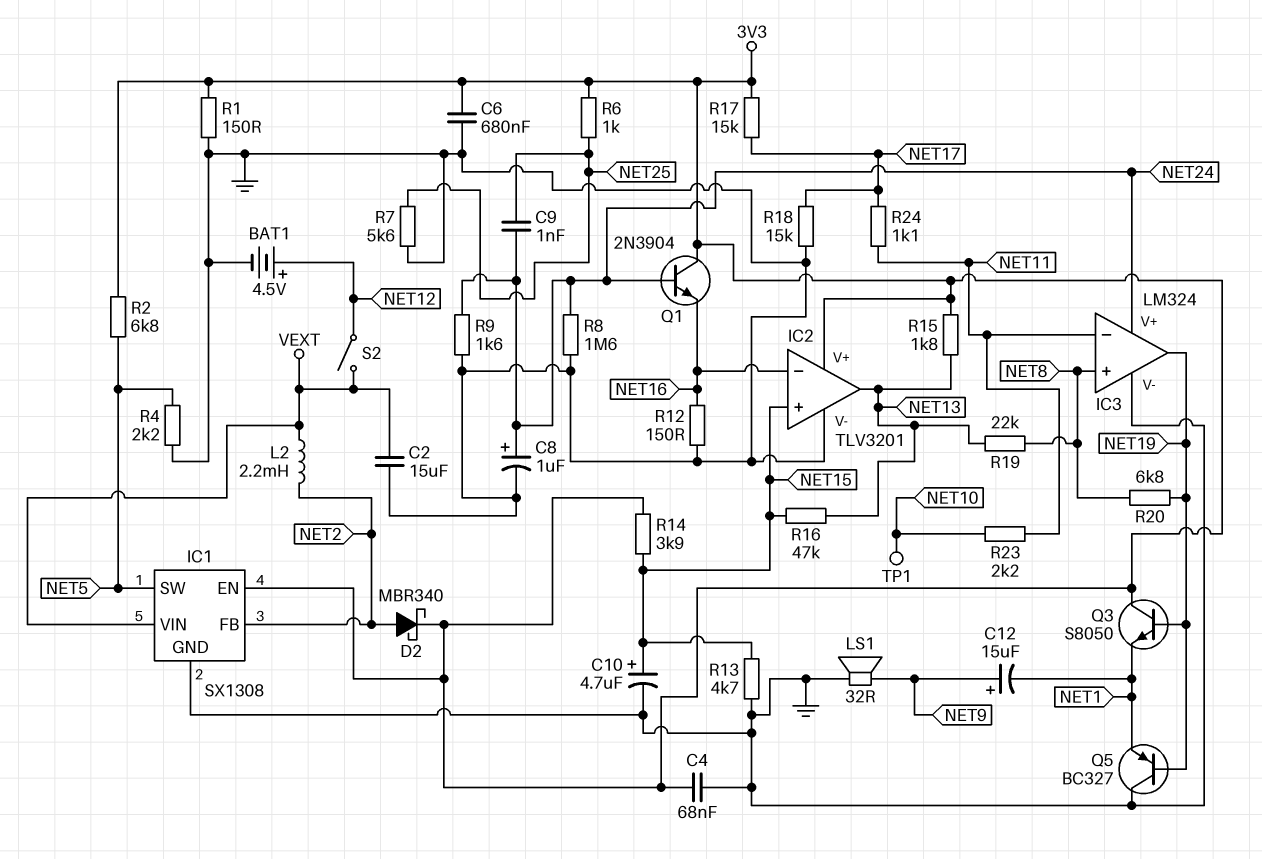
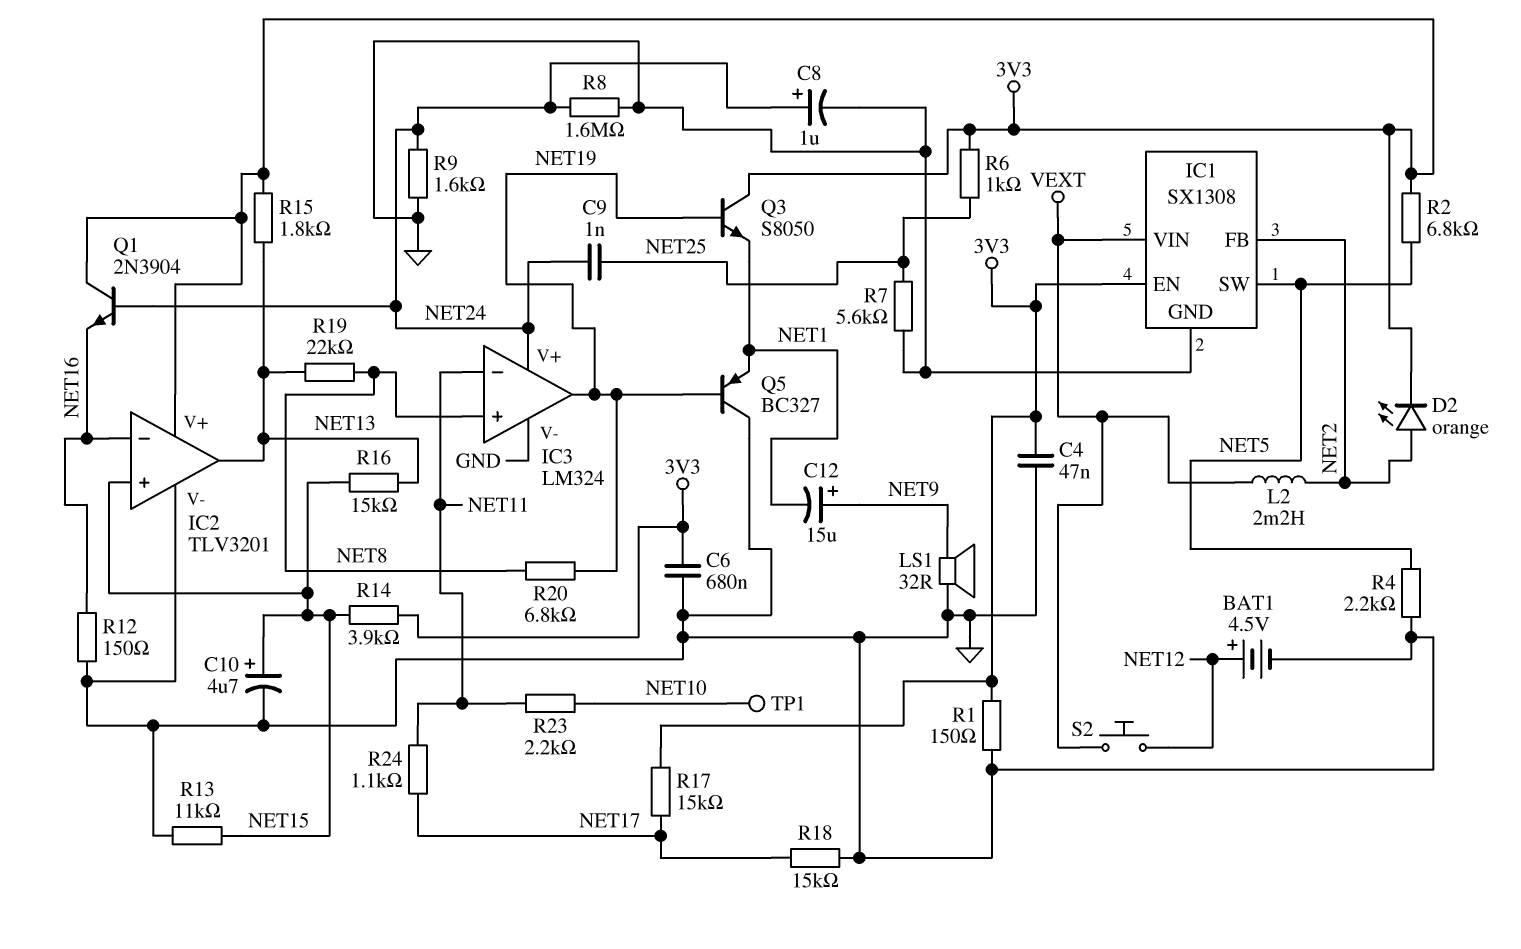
C2: 15uF (GND, VEXT) -> none
C4: 68nF (3V3, GND) -> 47nF (3V3, GND)
D2: schottky MBR340 (A NET2, K 3V3) -> LED orange (A NET2, K 3V3)
R13: 4.7k (GND, NET15) -> 11k (GND, NET15)
R16: 47k (NET13, NET15) -> 15k (NET13, NET15)
S2: switch (NET12, VEXT) -> button (NET12, VEXT)

